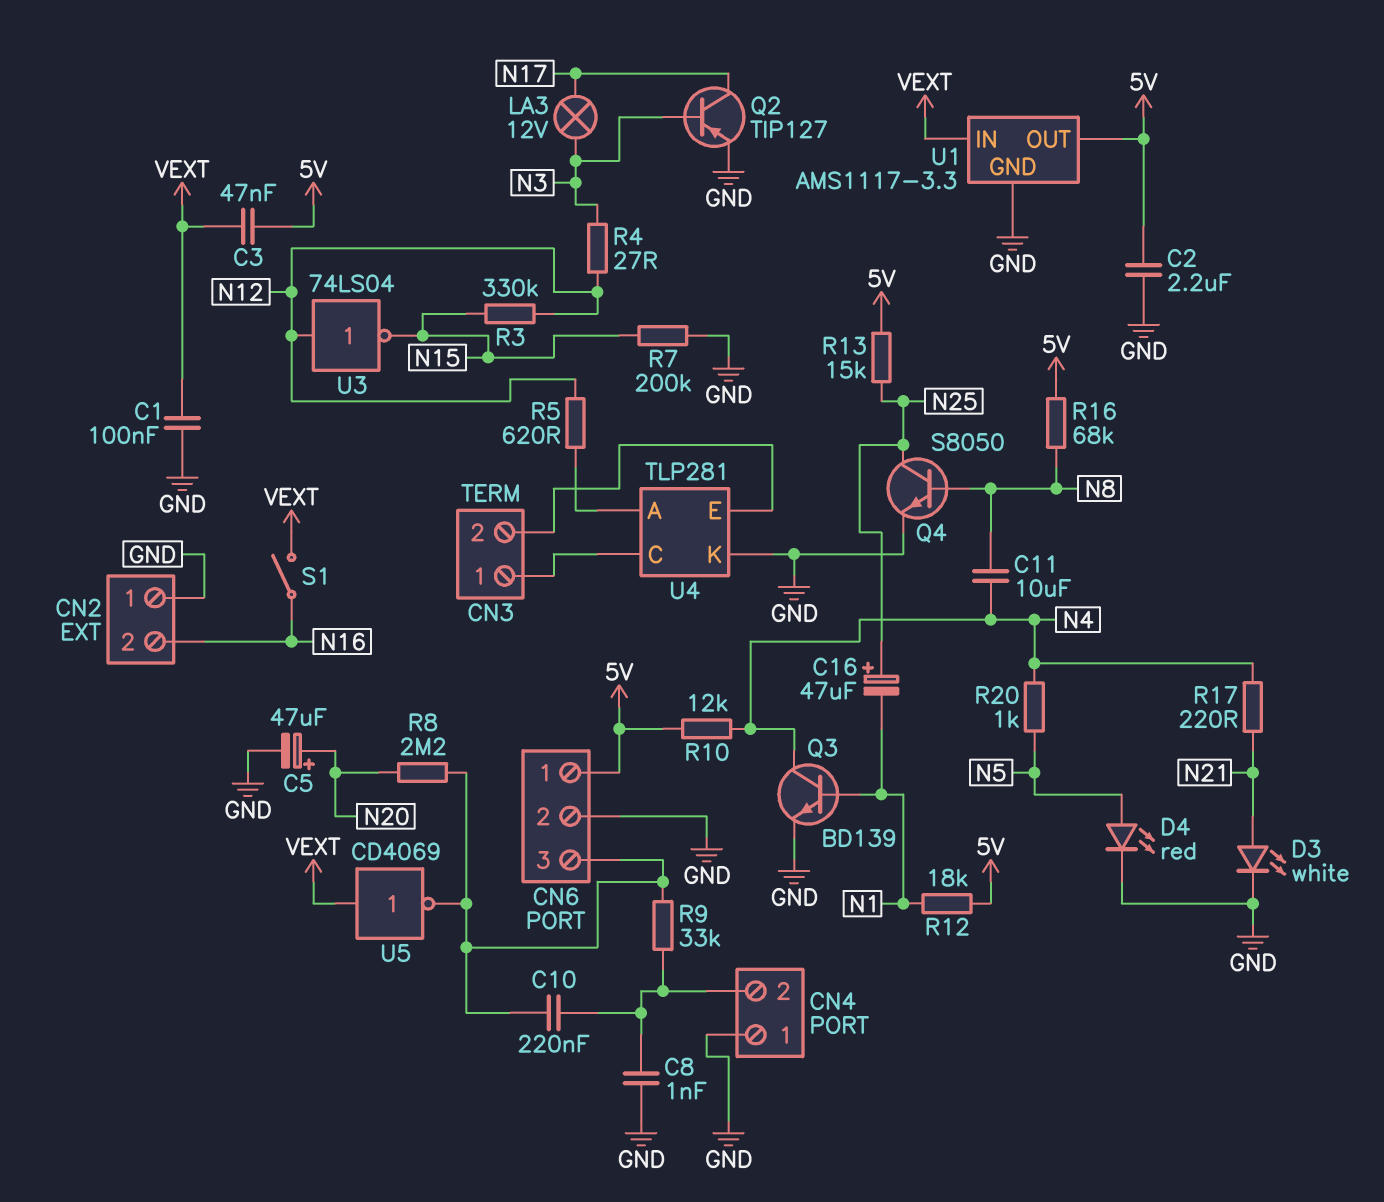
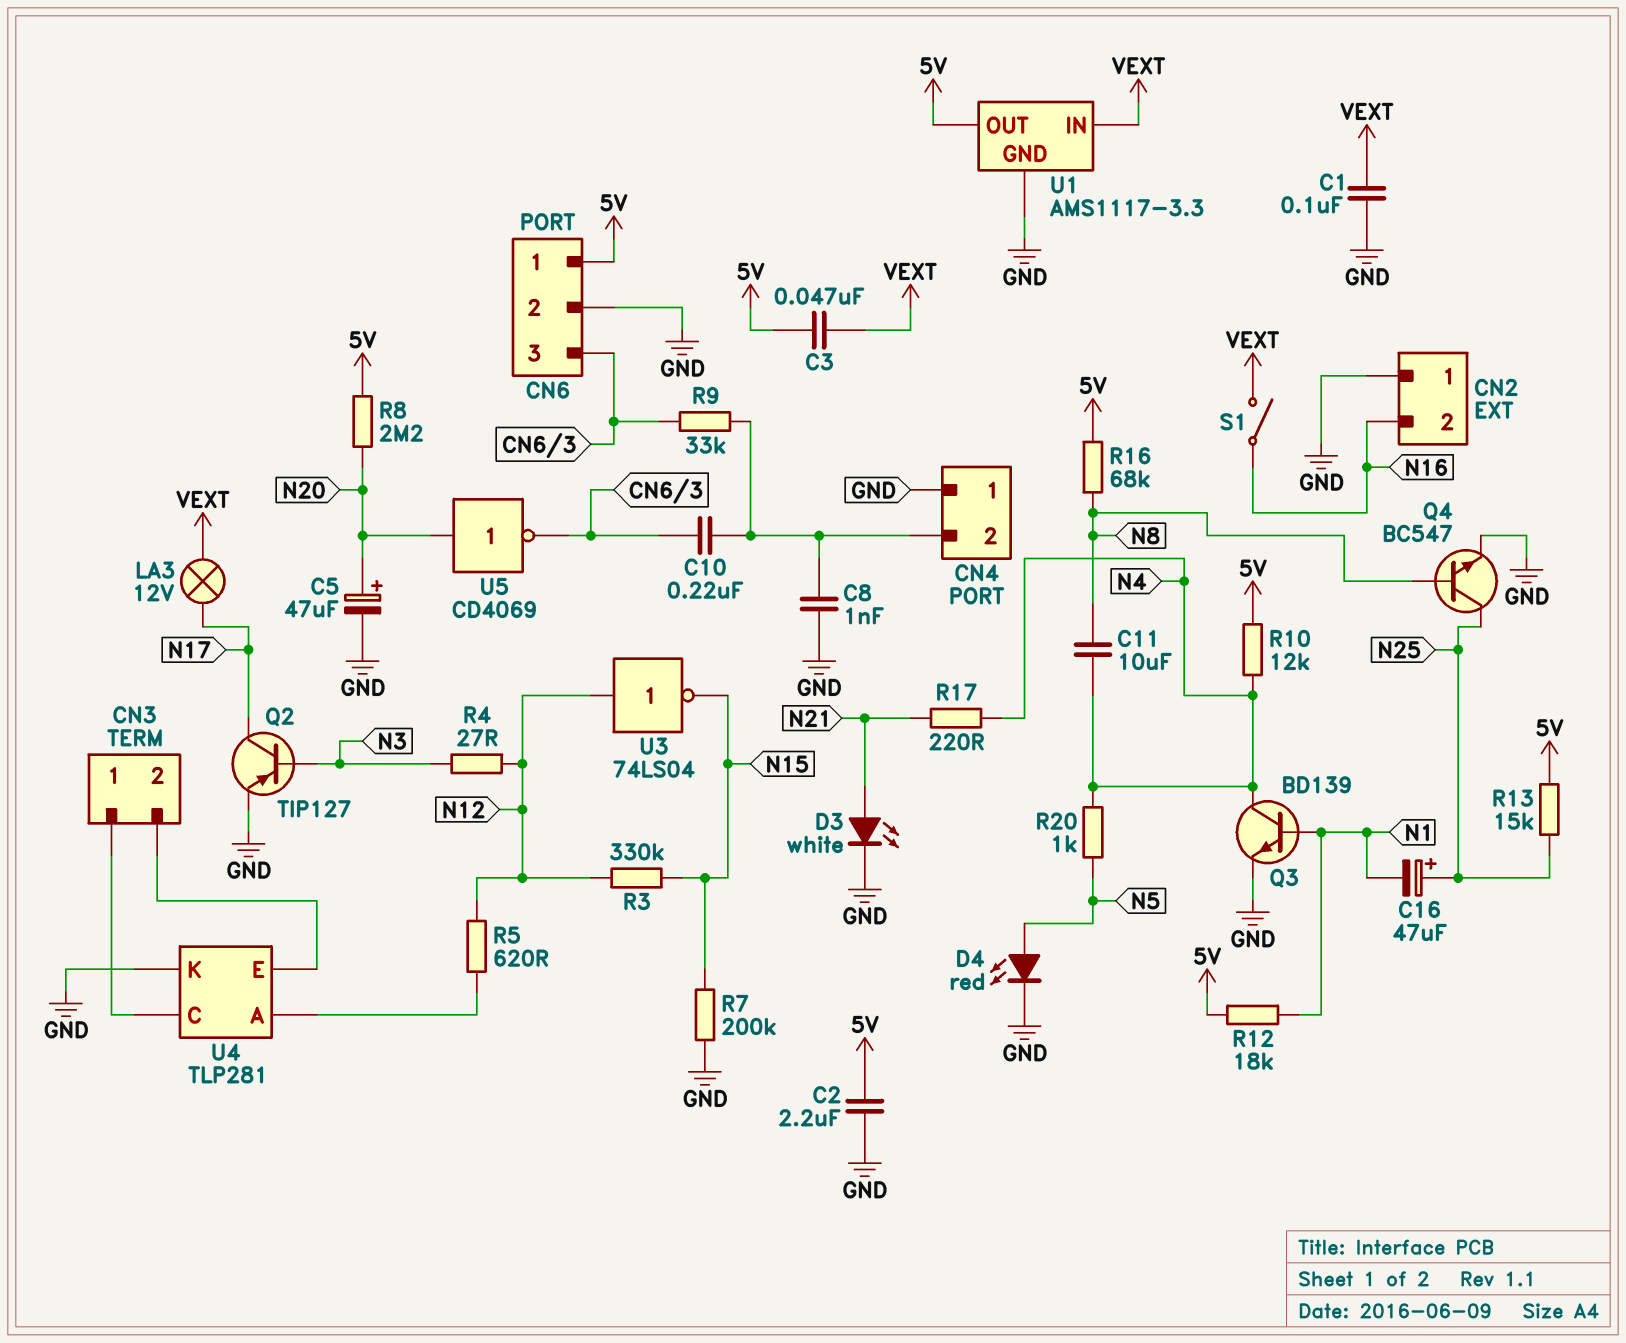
LA3: lamp 12V (N3, N17) -> lamp 12V (N17, VEXT)
Q4: NPN S8050 (B N8, C N25, E GND) -> NPN BC547 (B N8, C N25, E GND)
R8: 2.2M (CN6/3, N20) -> 2.2M (5V, N20)
U5: NOT CD4069 (in VEXT, out CN6/3) -> NOT CD4069 (in N20, out CN6/3)

